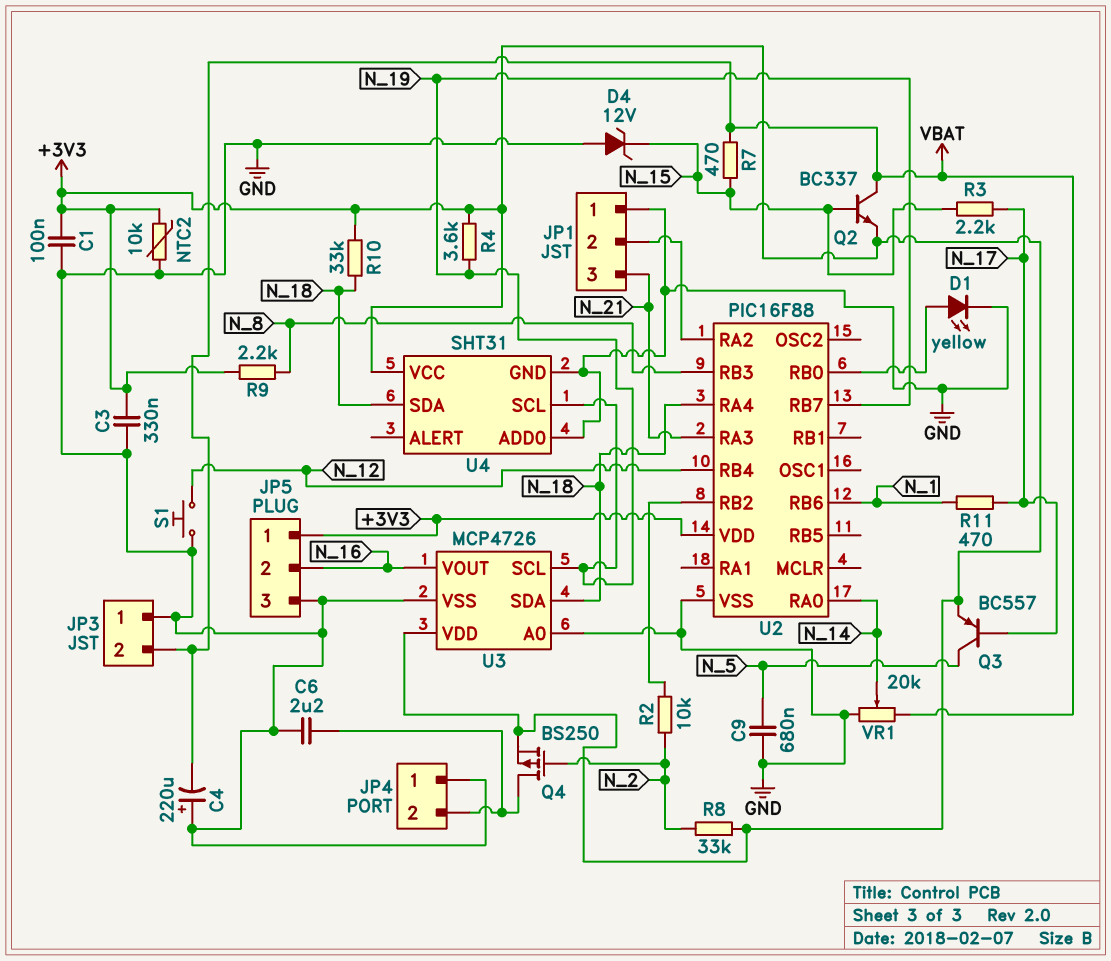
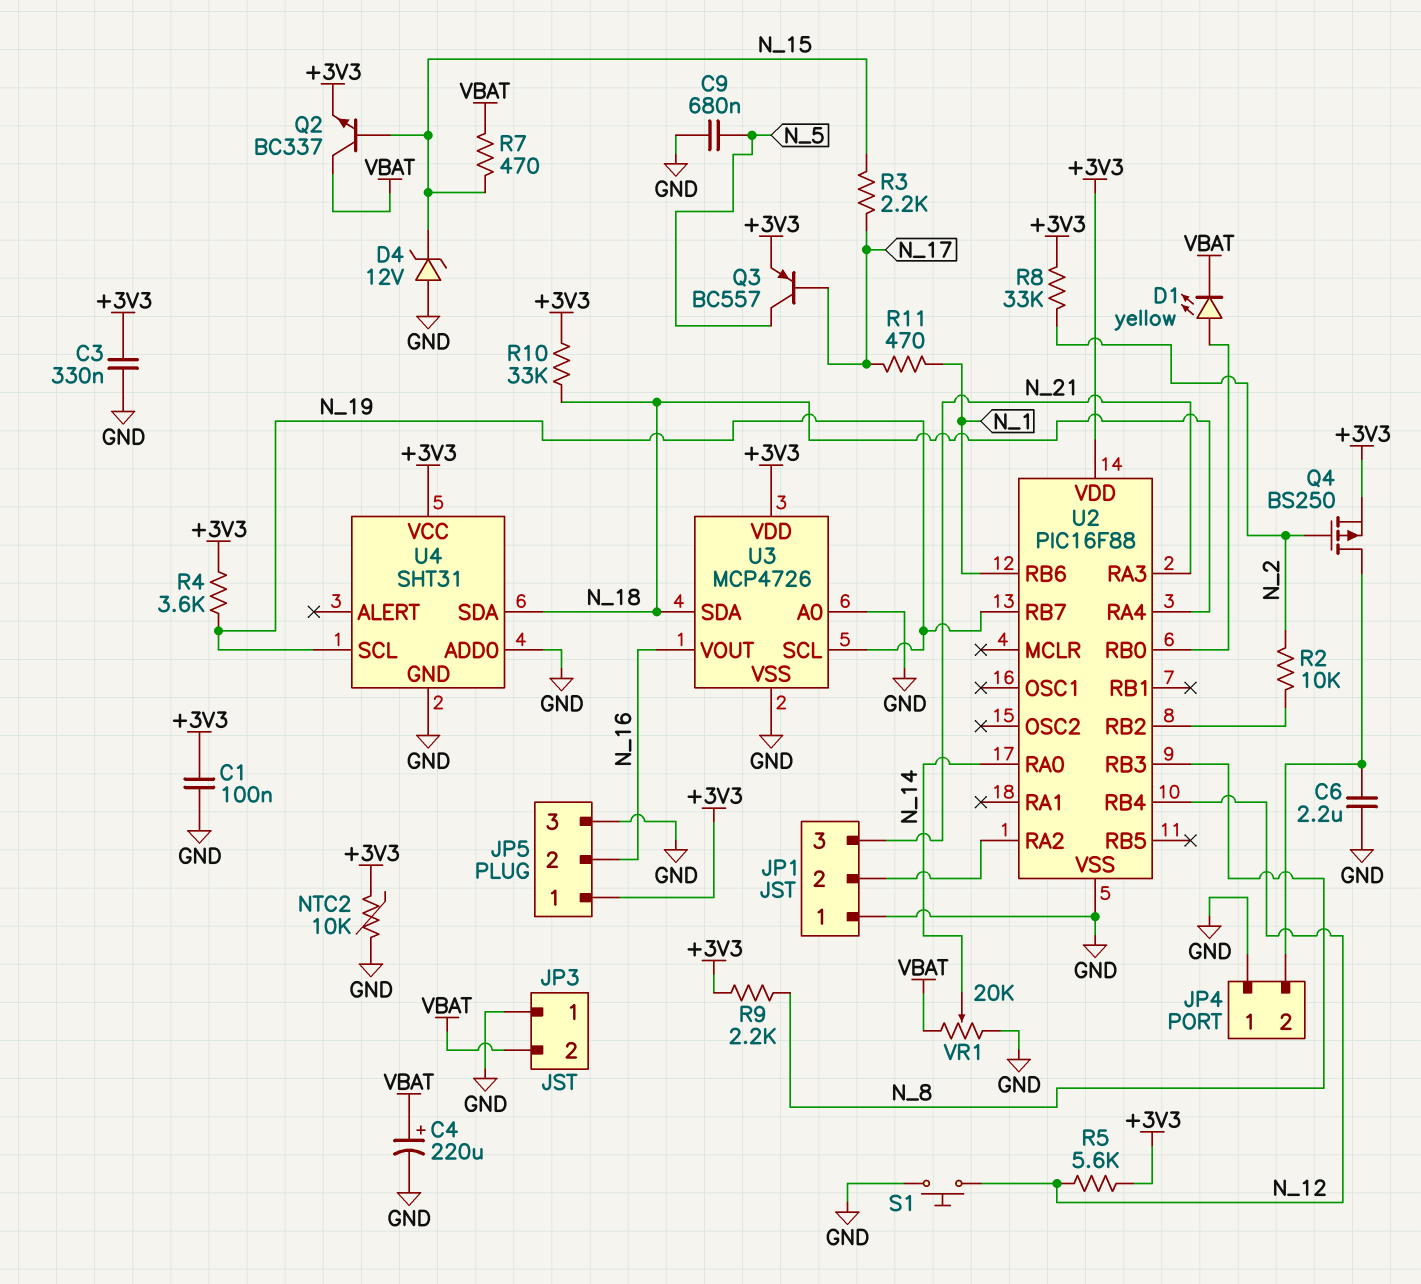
C4: 220uF (plus GND, minus VBAT) -> 220uF (plus VBAT, minus GND)
D1: LED yellow (A U2/RB0, K GND) -> LED yellow (A U2/RB0, K VBAT)
R5: none -> 5.6k (+3V3, N_12)

